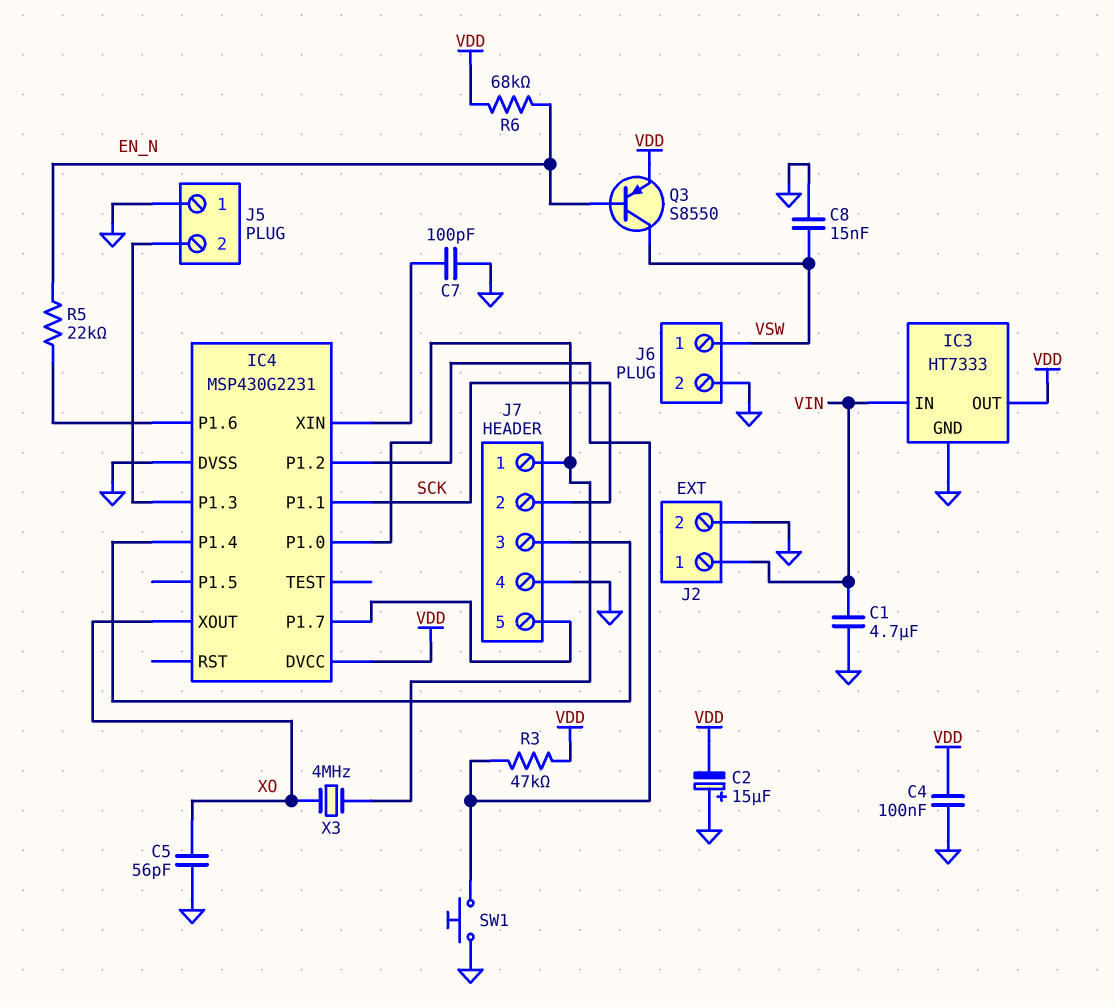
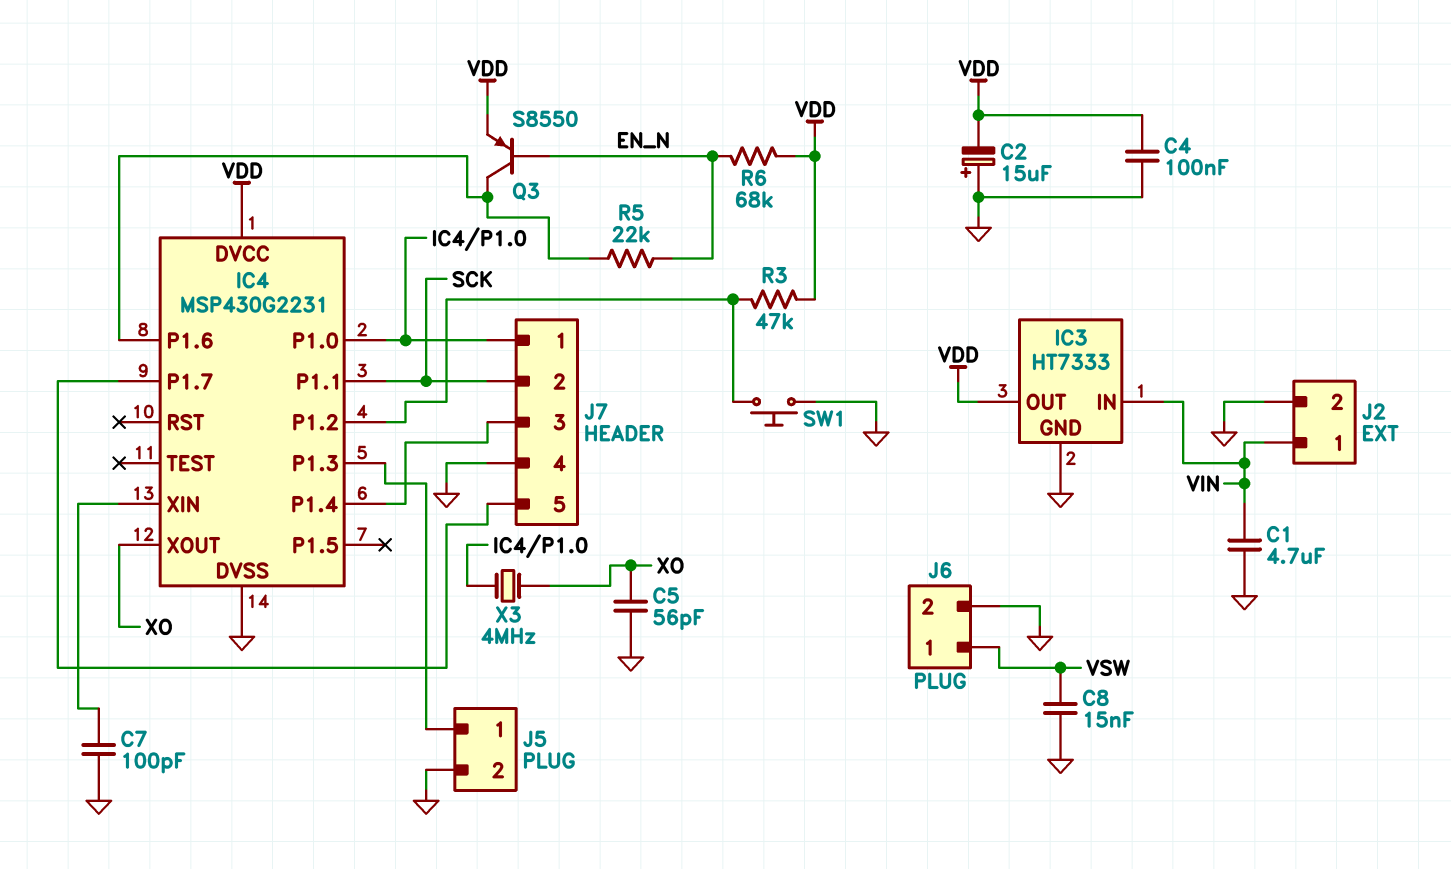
J5 pin 1: GND -> IC4/P1.3
J5 pin 2: IC4/P1.3 -> GND
Q3: PNP S8550 (B EN_N, C VSW, E VDD) -> PNP S8550 (B EN_N, C IC4/P1.6, E VDD)

